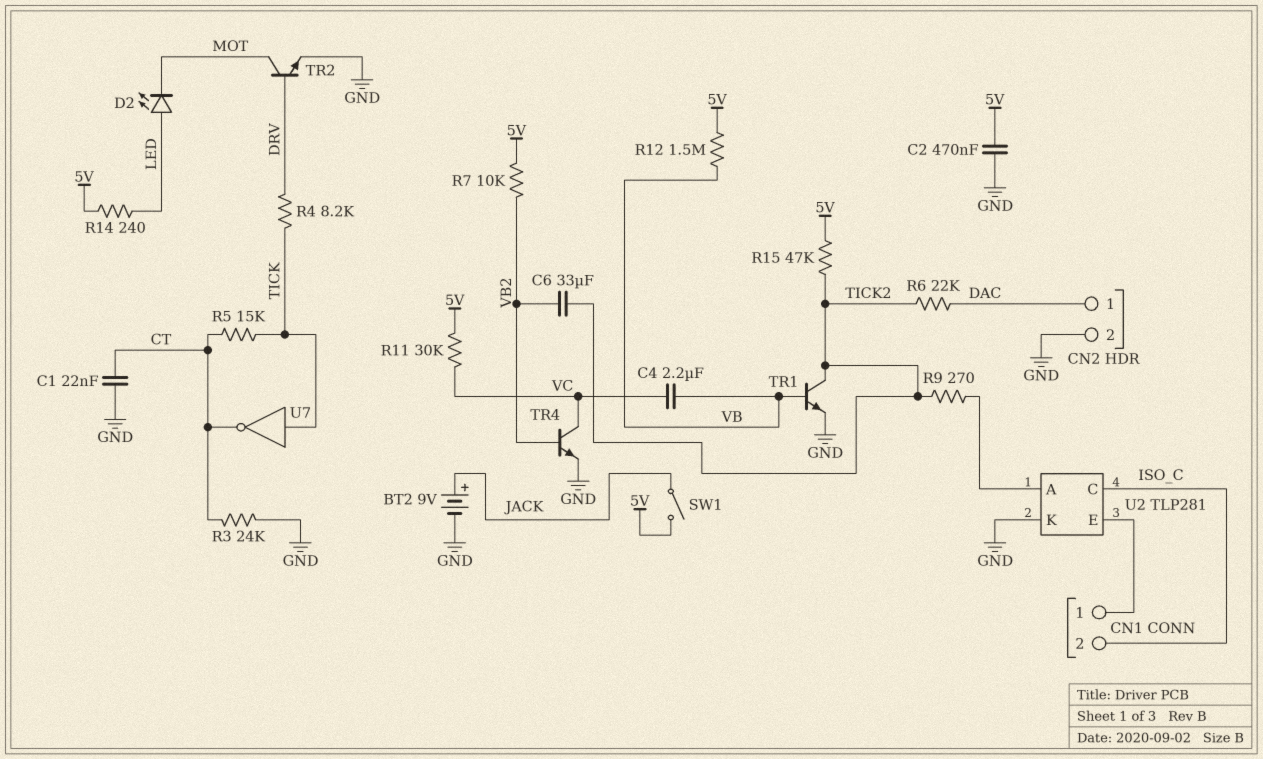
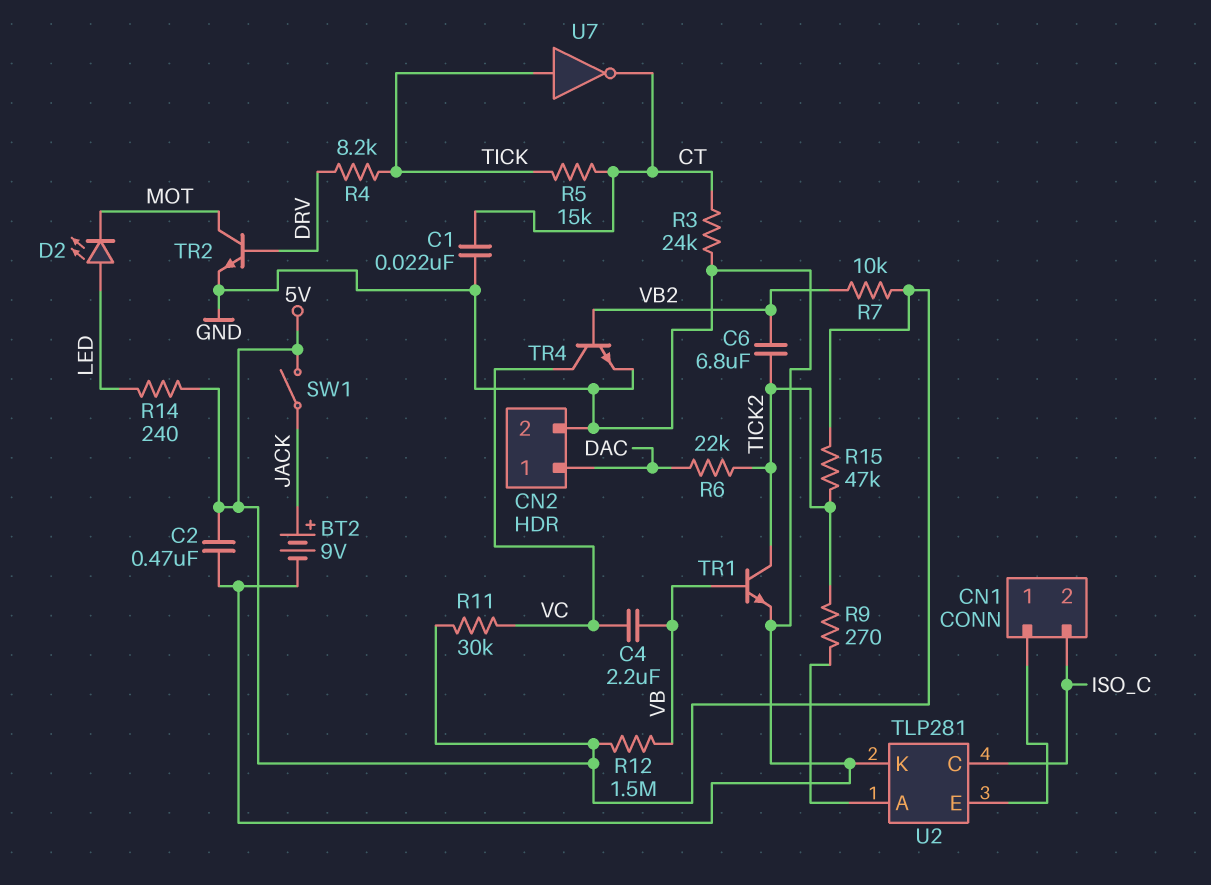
C6: 33uF (TICK2, VB2) -> 6.8uF (TICK2, VB2)

